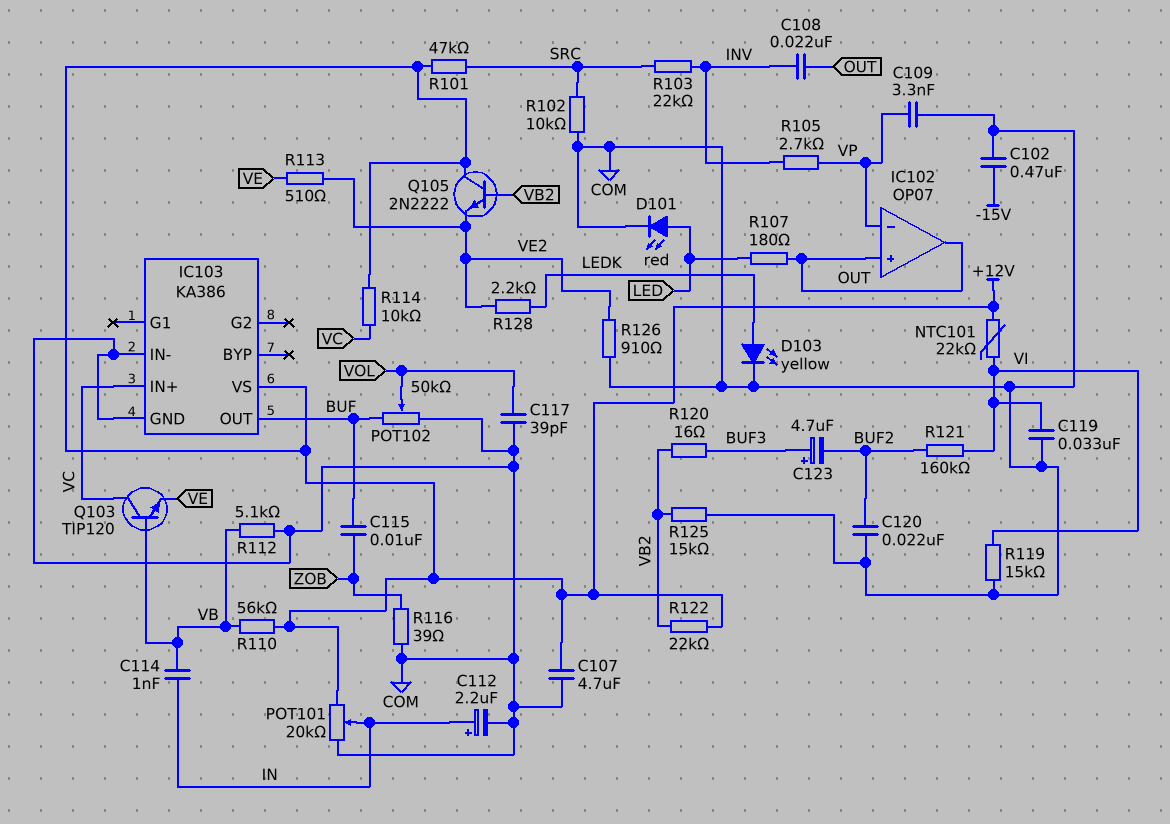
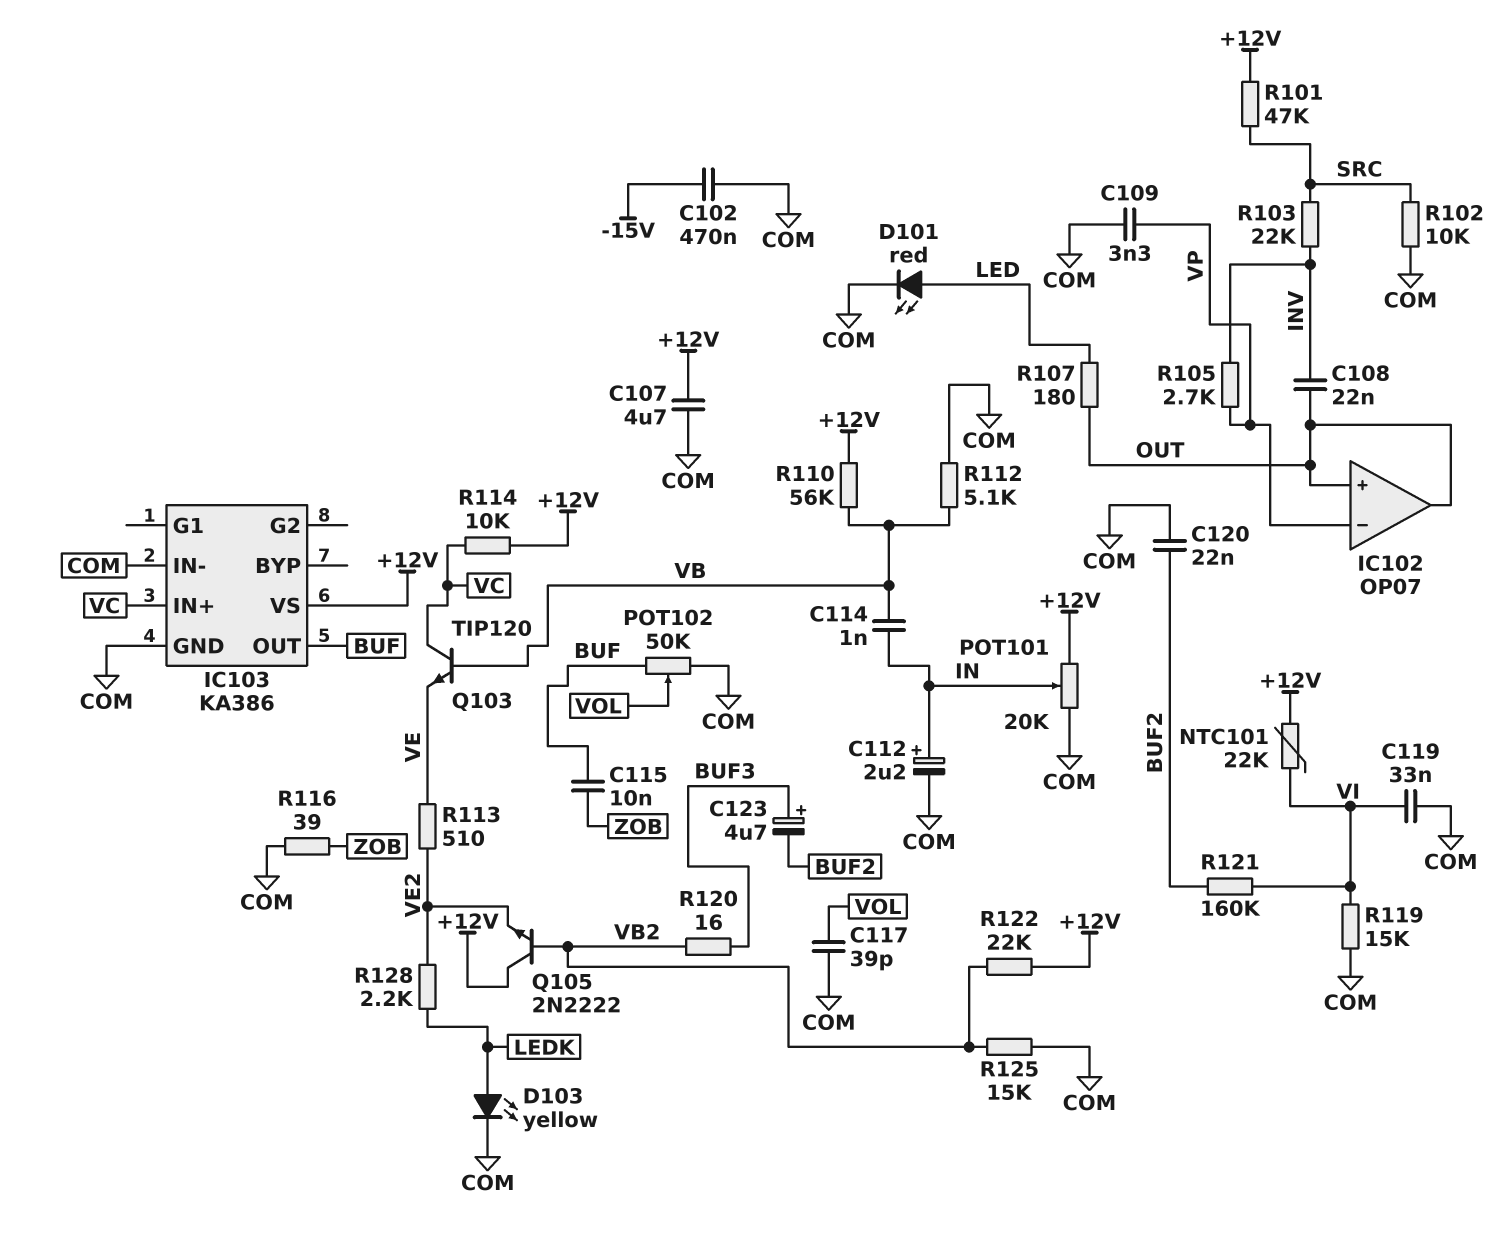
R126: 910 (COM, VE2) -> none

